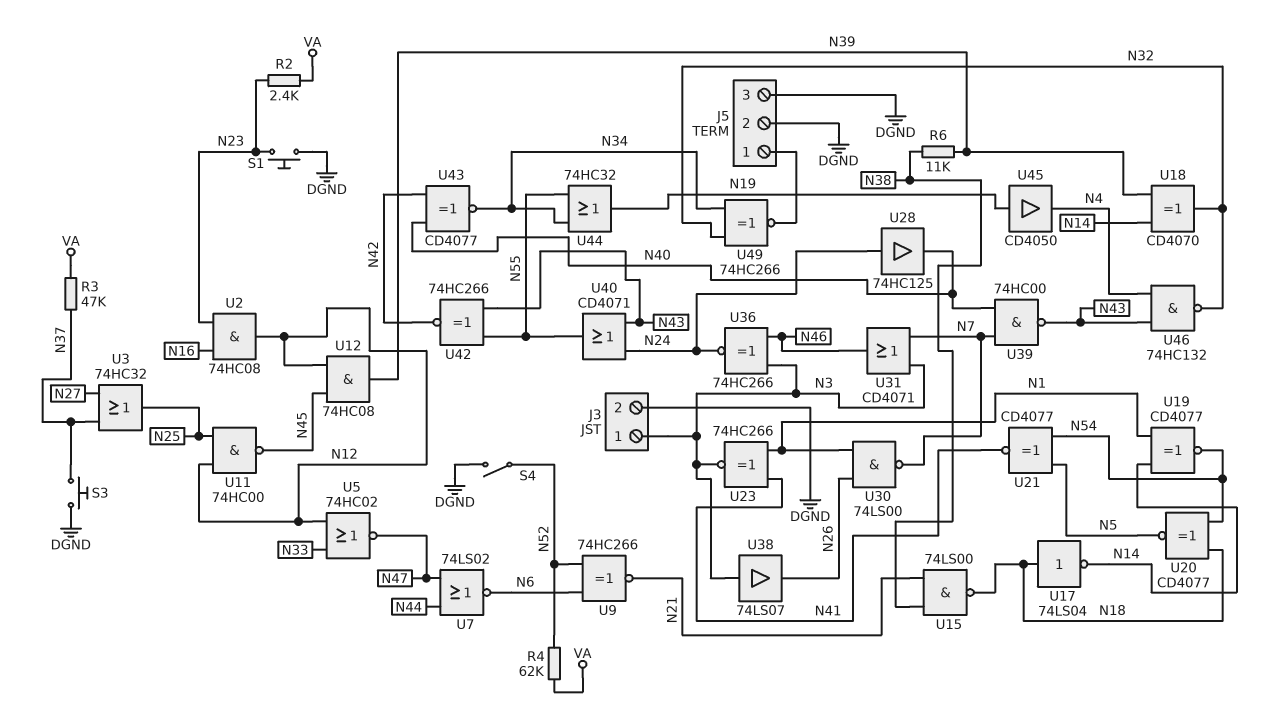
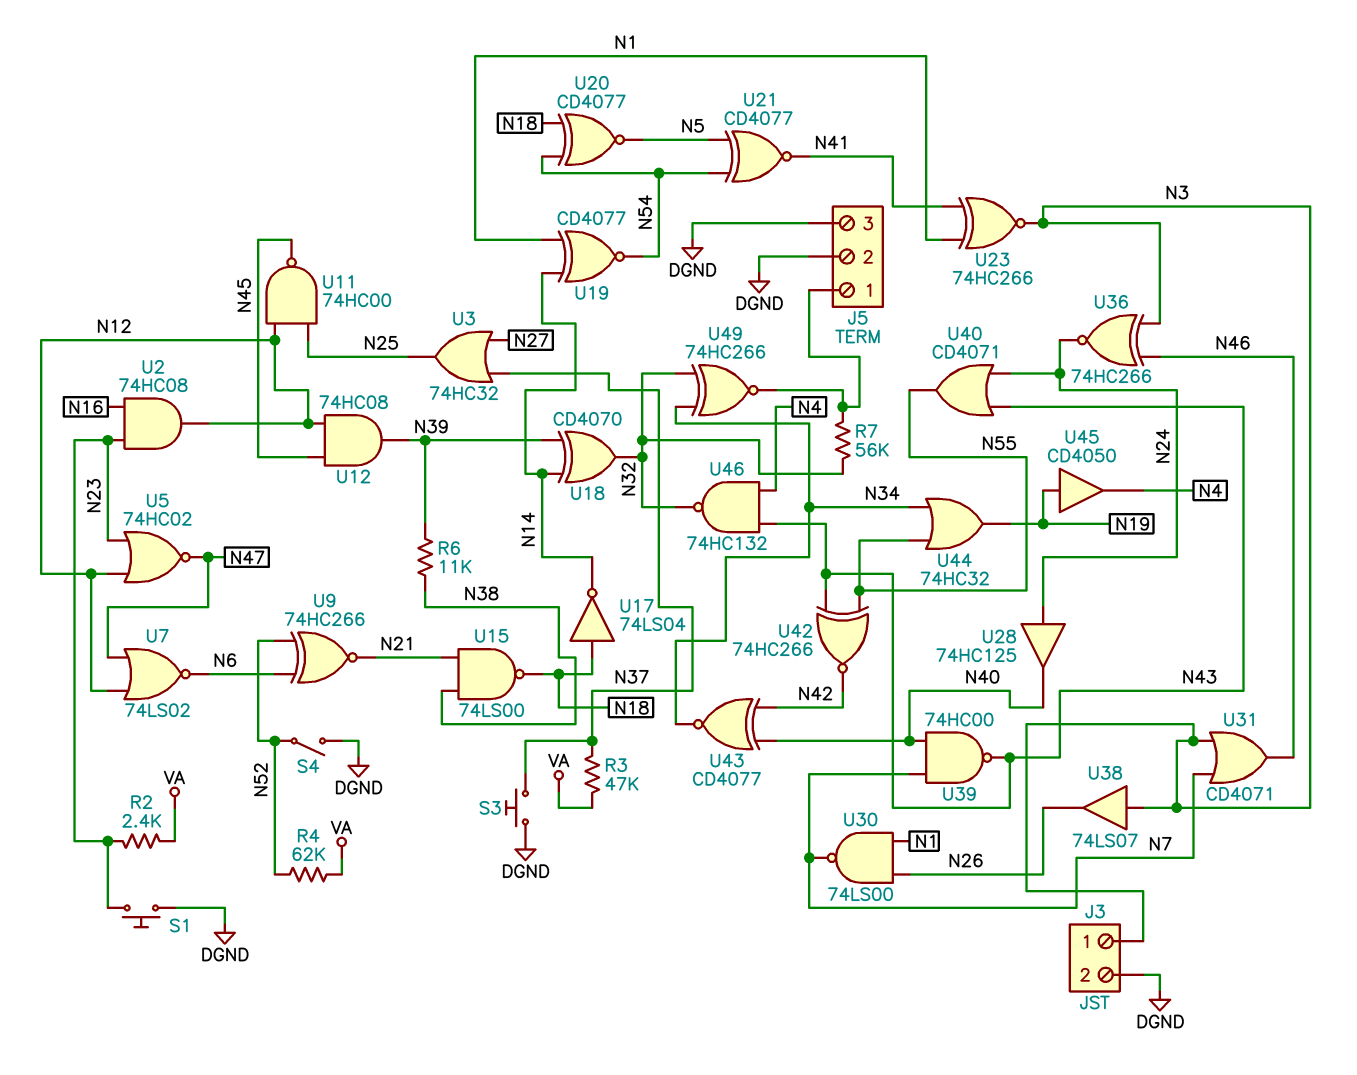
R7: none -> 56k (J5/1, N32)
U5: NOR 74HC02 (in N12, in N33, out N47) -> NOR 74HC02 (in N12, in N23, out N47)
U7: NOR 74LS02 (in N44, in N47, out N6) -> NOR 74LS02 (in N12, in N47, out N6)

